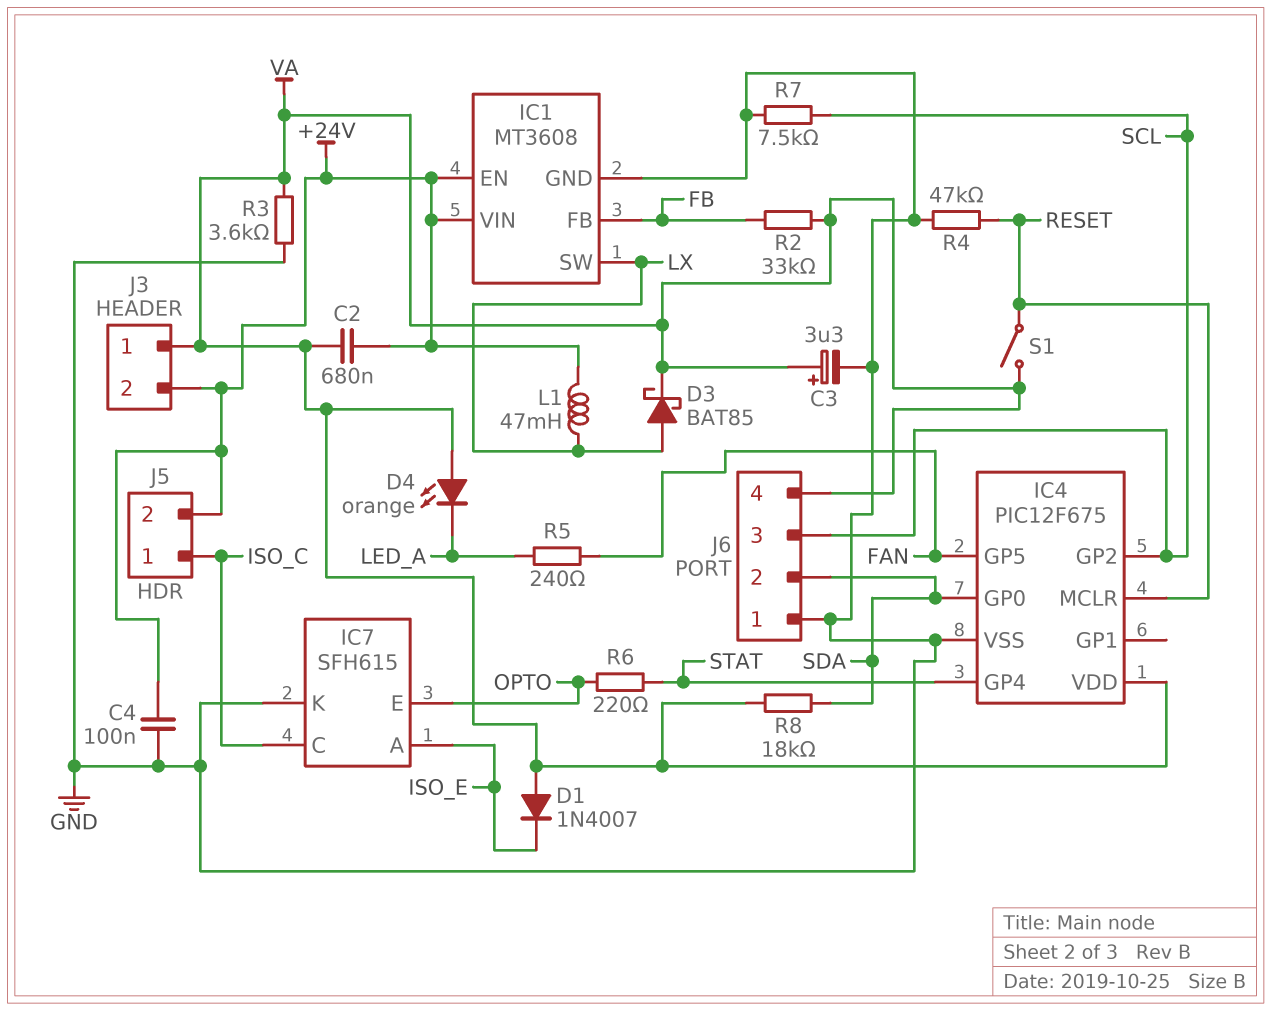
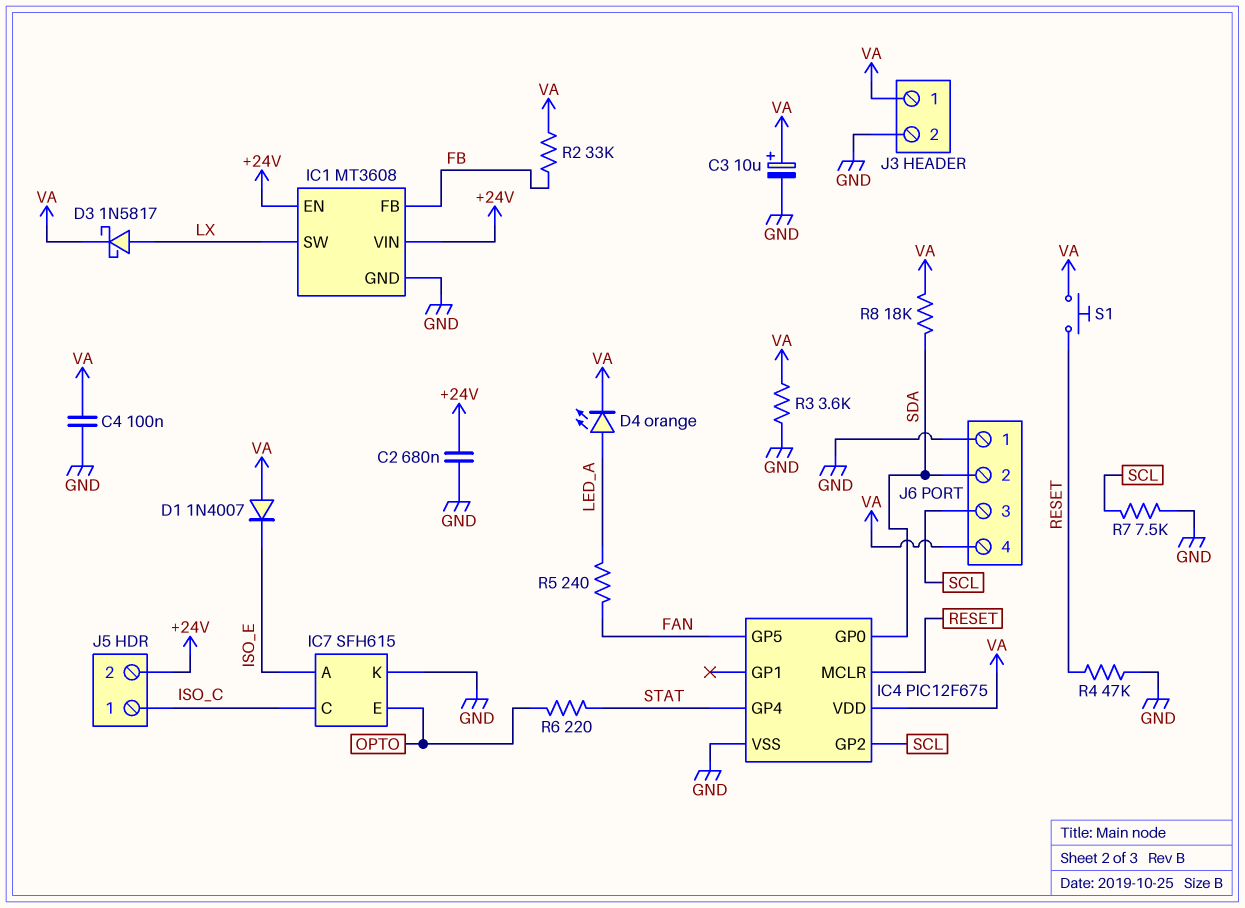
C2: 680nF (+24V, VA) -> 680nF (+24V, GND)
C3: 3.3uF (plus VA, minus GND) -> 10uF (plus VA, minus GND)
C4: 100nF (+24V, GND) -> 100nF (GND, VA)
D3: schottky BAT85 (A LX, K VA) -> schottky 1N5817 (A LX, K VA)
D4: LED orange (A VA, K LED_A) -> LED orange (A LED_A, K VA)
J3 pin 2: +24V -> GND
L1: 47mH (+24V, LX) -> none
S1: switch (RESET, VA) -> button (RESET, VA)

